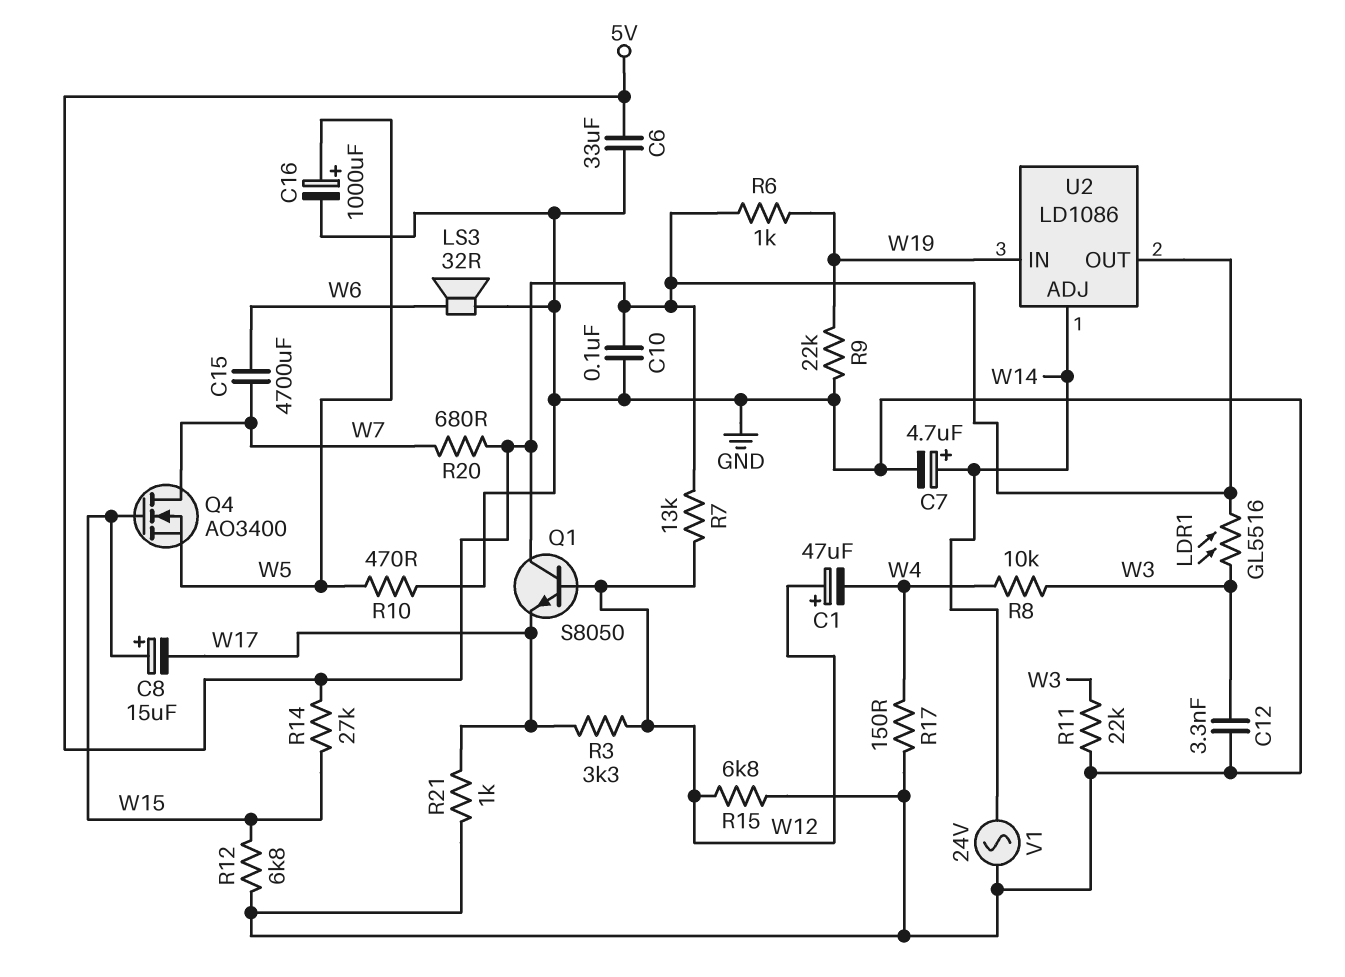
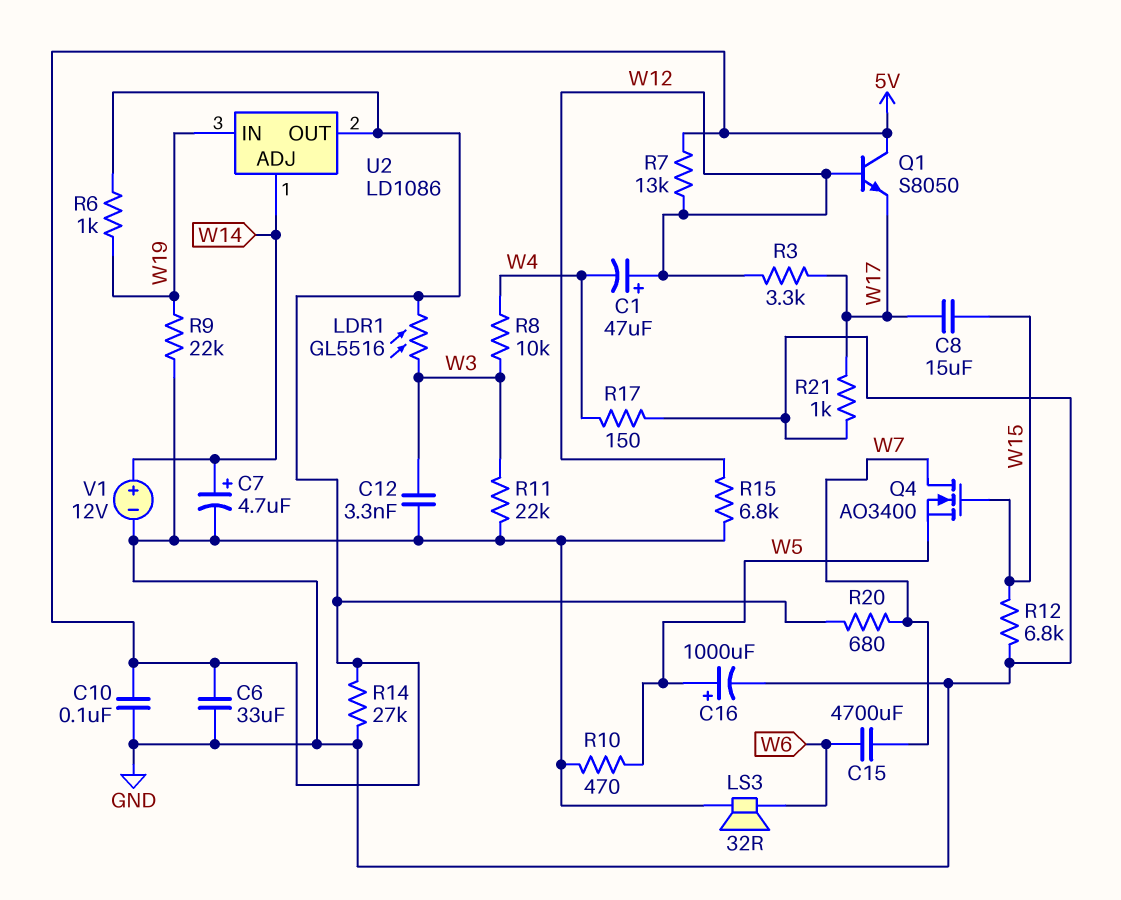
C8: 15uF (plus W15, minus W17) -> 15uF (W15, W17)
R14: 27k (5V, W15) -> 27k (5V, GND)
V1: AC 24V (GND, W14) -> 12V (plus W14, minus GND)

